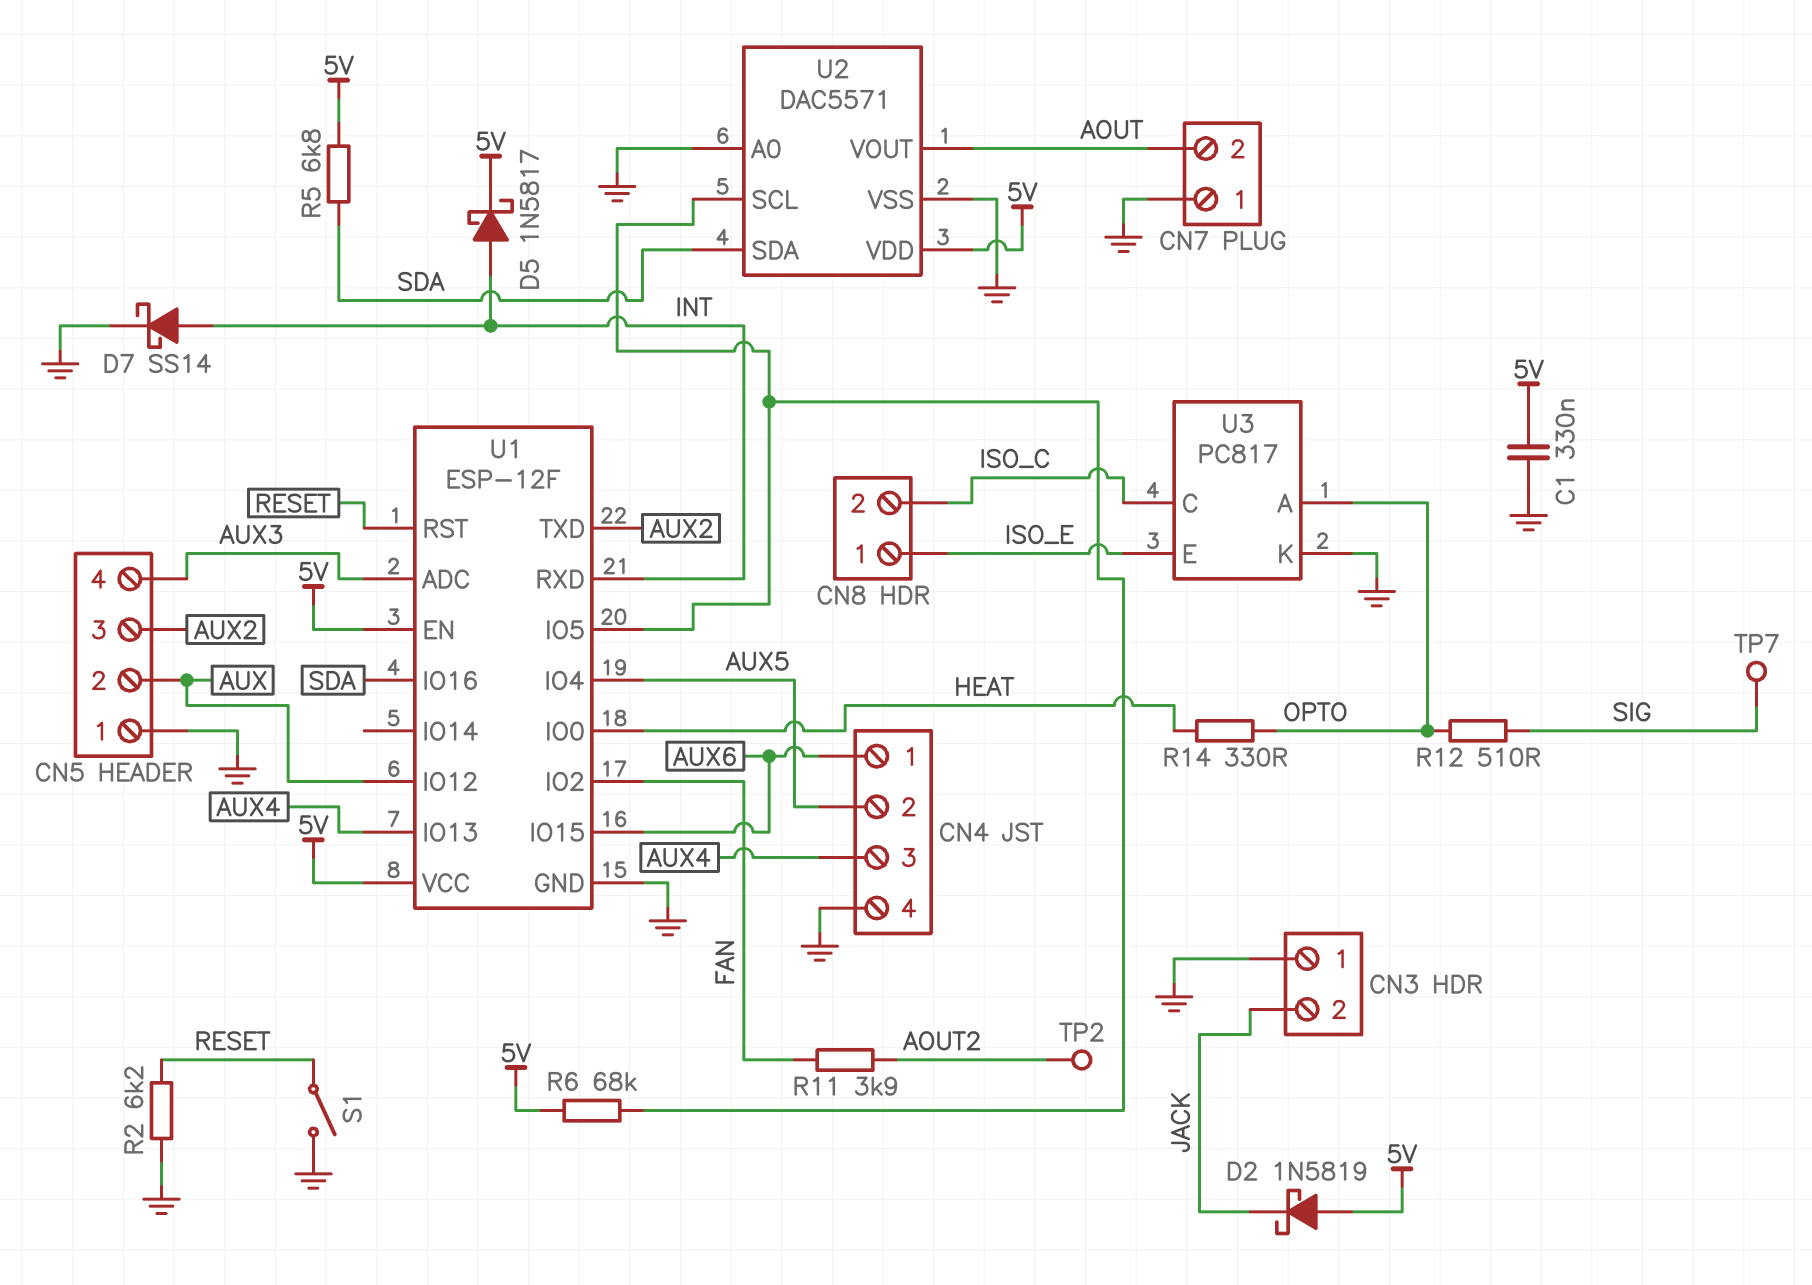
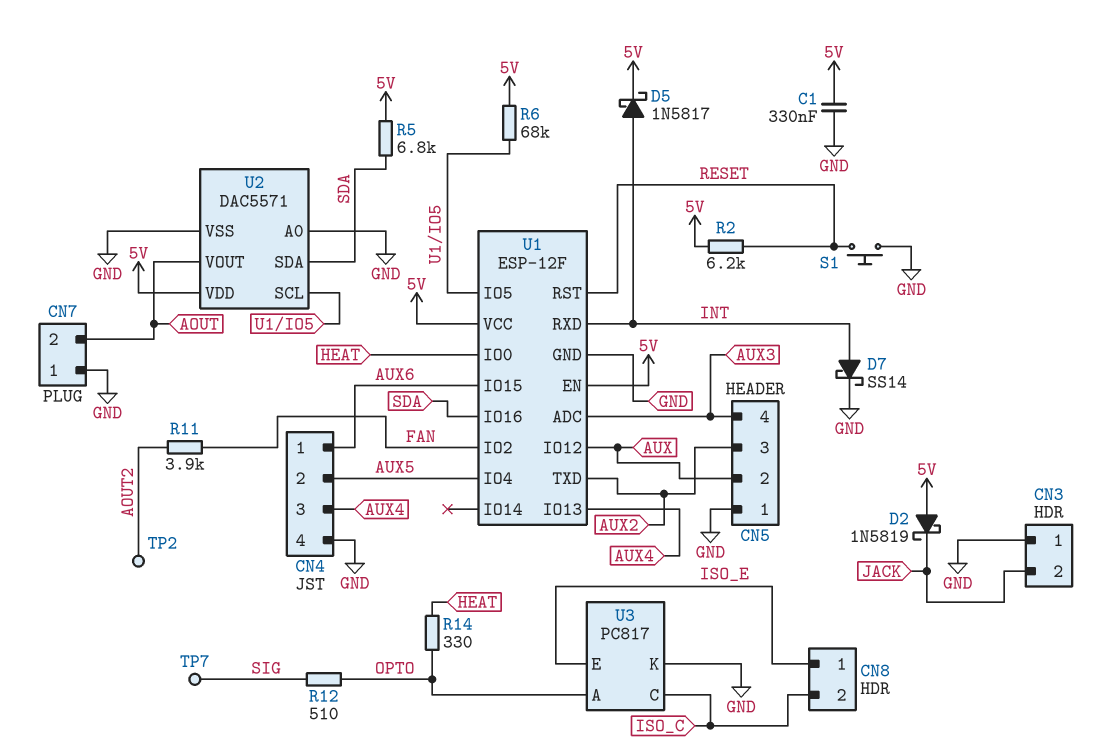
R2: 6.2k (GND, RESET) -> 6.2k (5V, RESET)
S1: switch (GND, RESET) -> button (GND, RESET)

